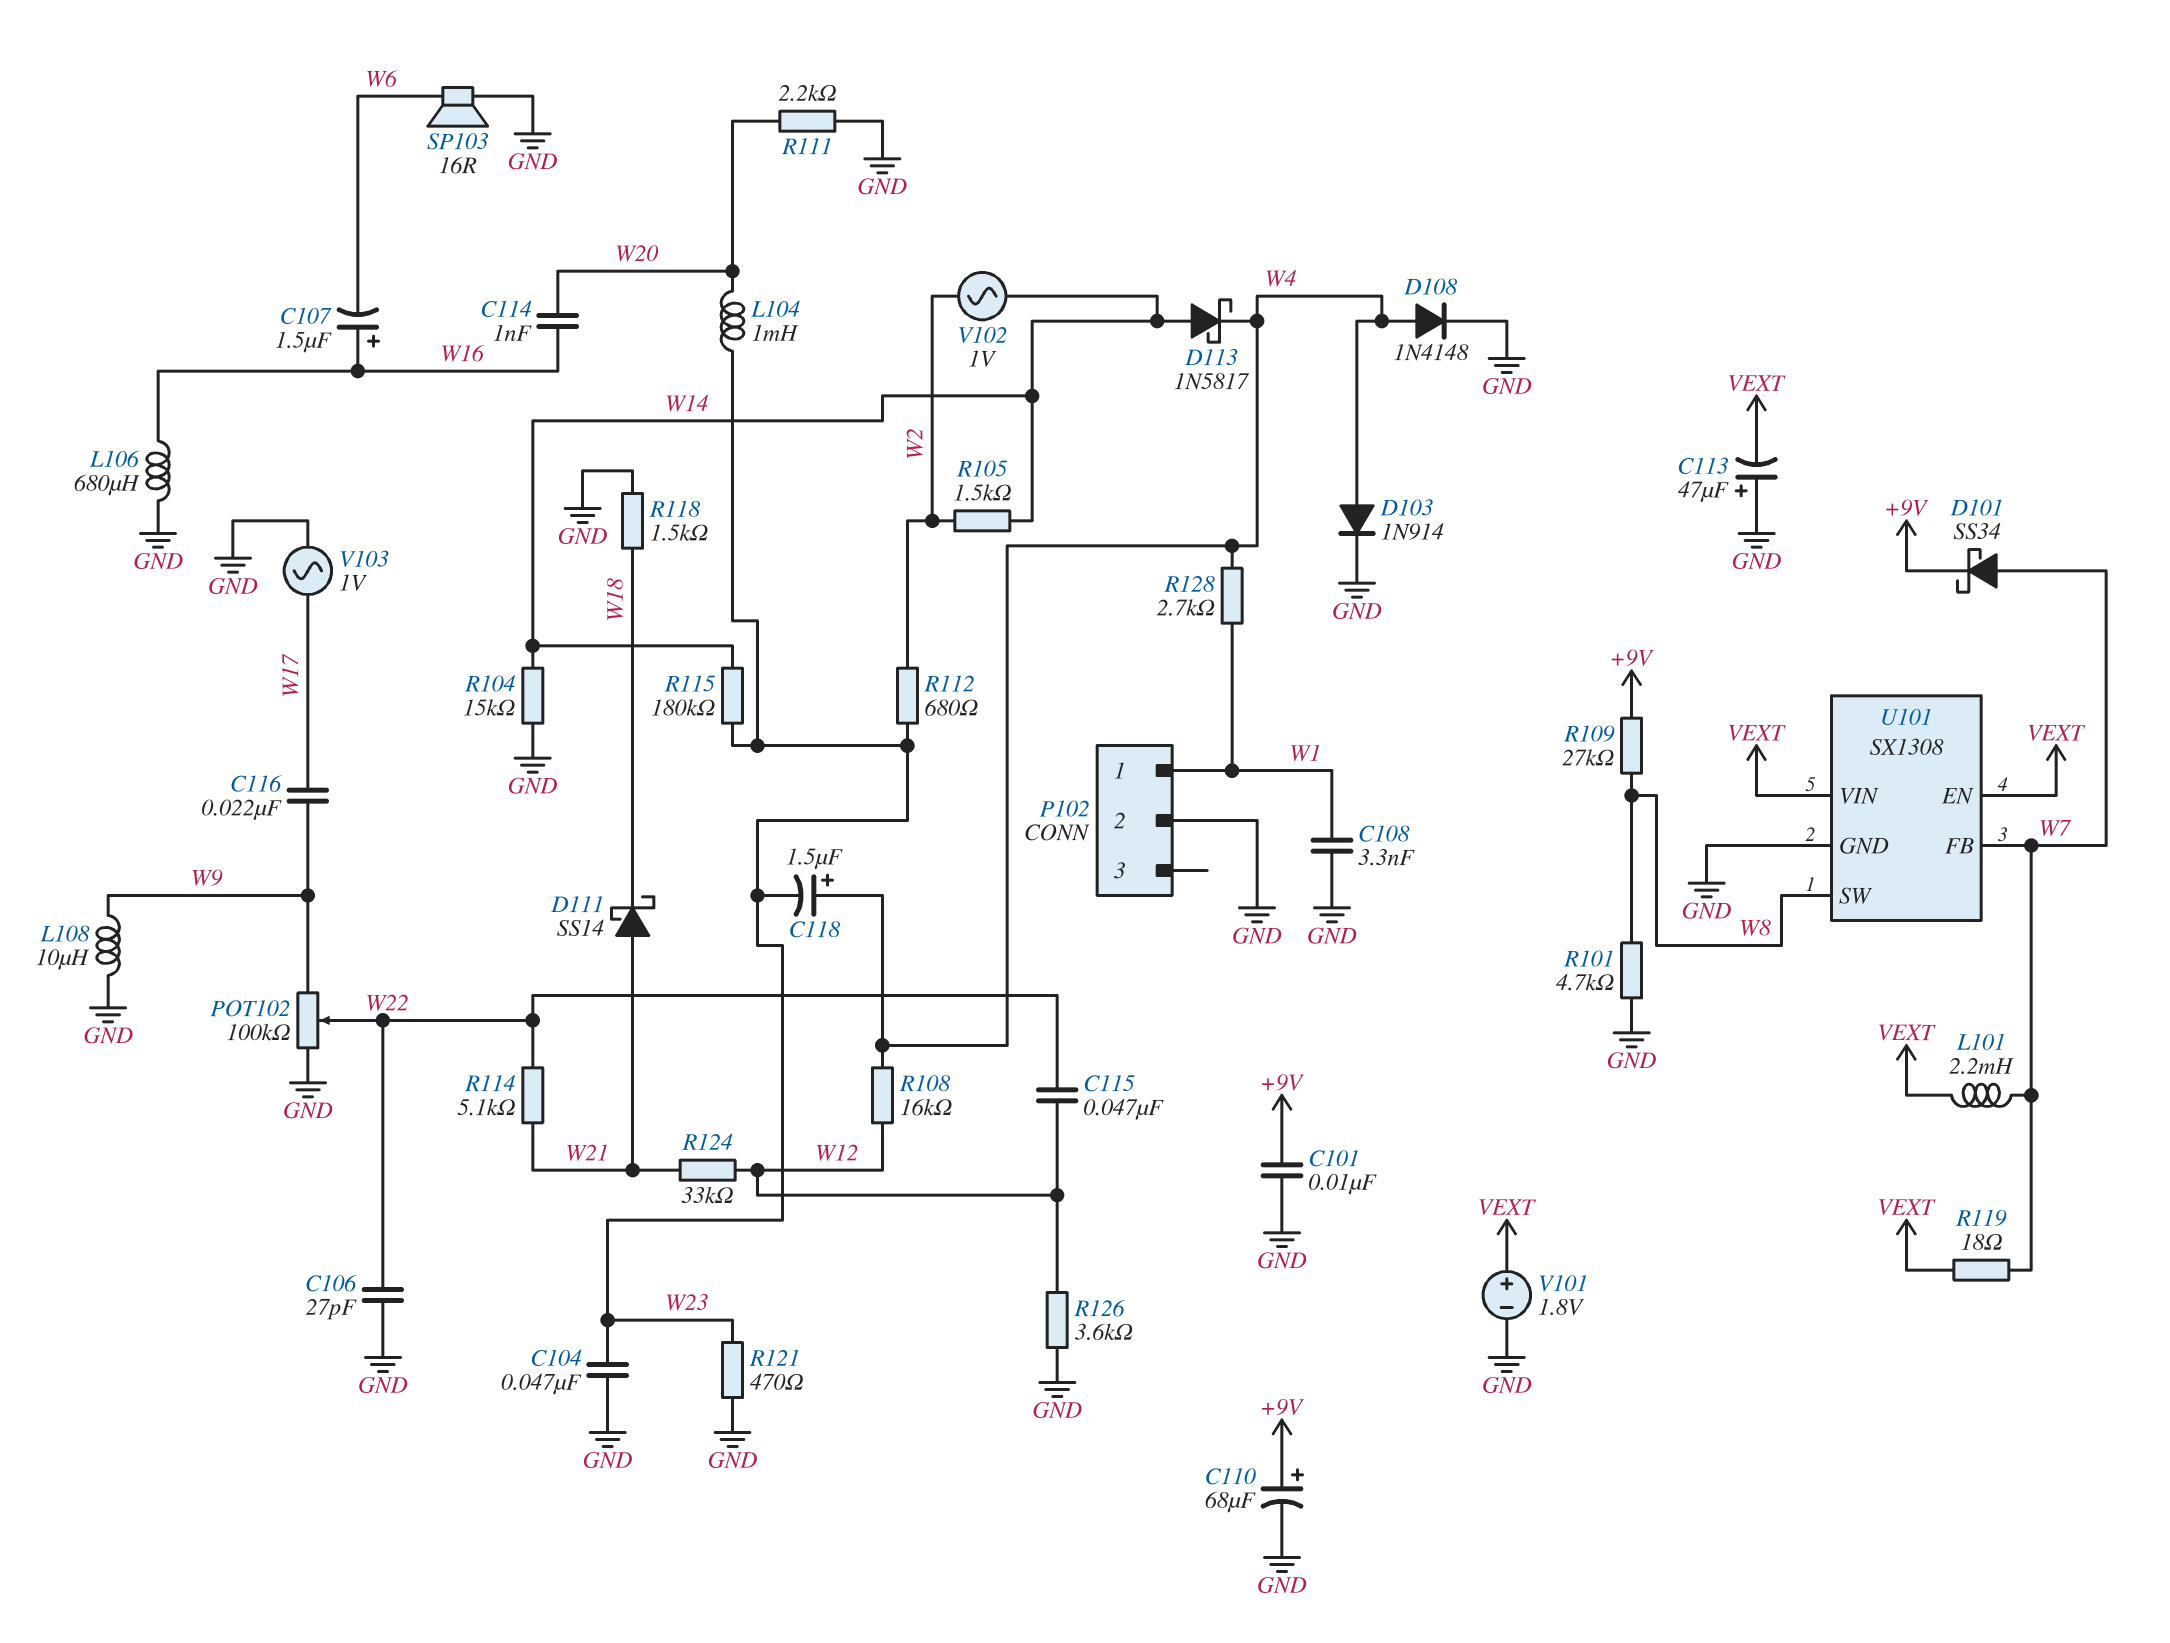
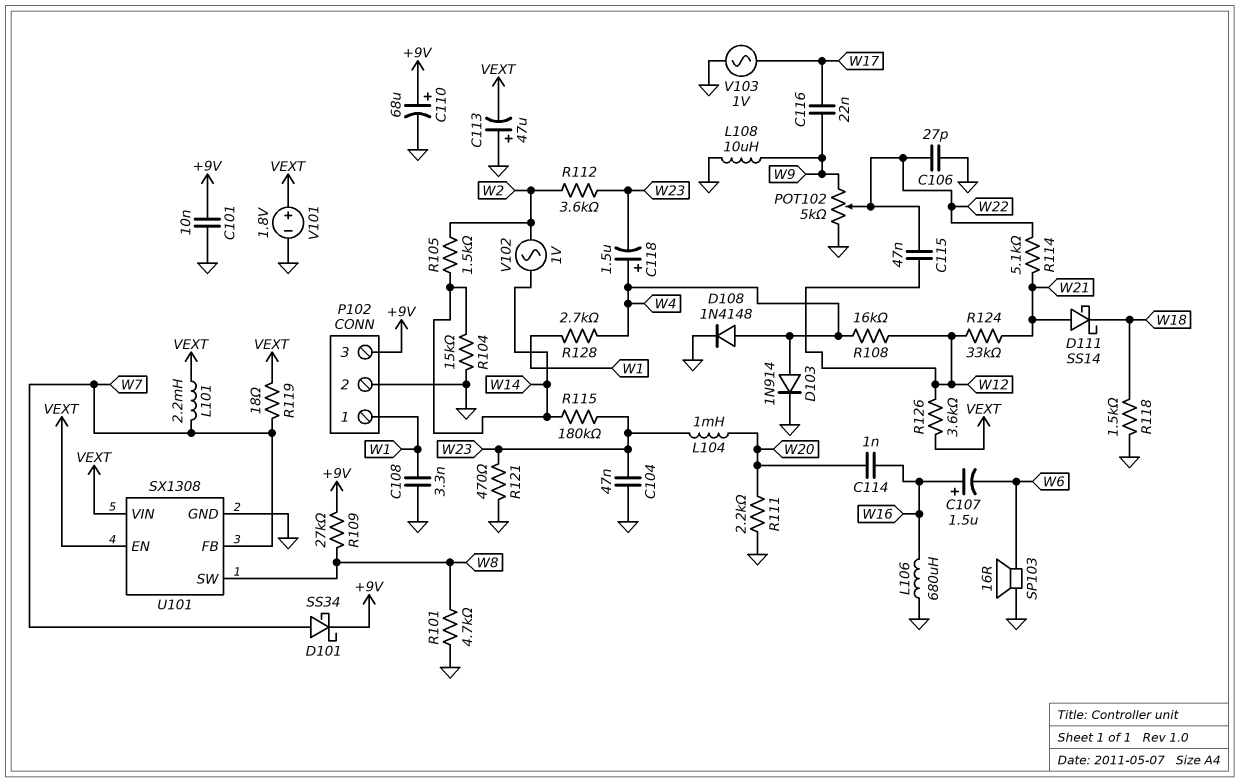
D113: schottky 1N5817 (A W14, K W4) -> none
P102 pin 3: none -> +9V
POT102: 100k (GND, W9, wiper W22) -> 5k (GND, W9, wiper W22)
R112: 680 (W2, W23) -> 3.6k (W2, W23)
R126: 3.6k (GND, W12) -> 3.6k (VEXT, W12)

